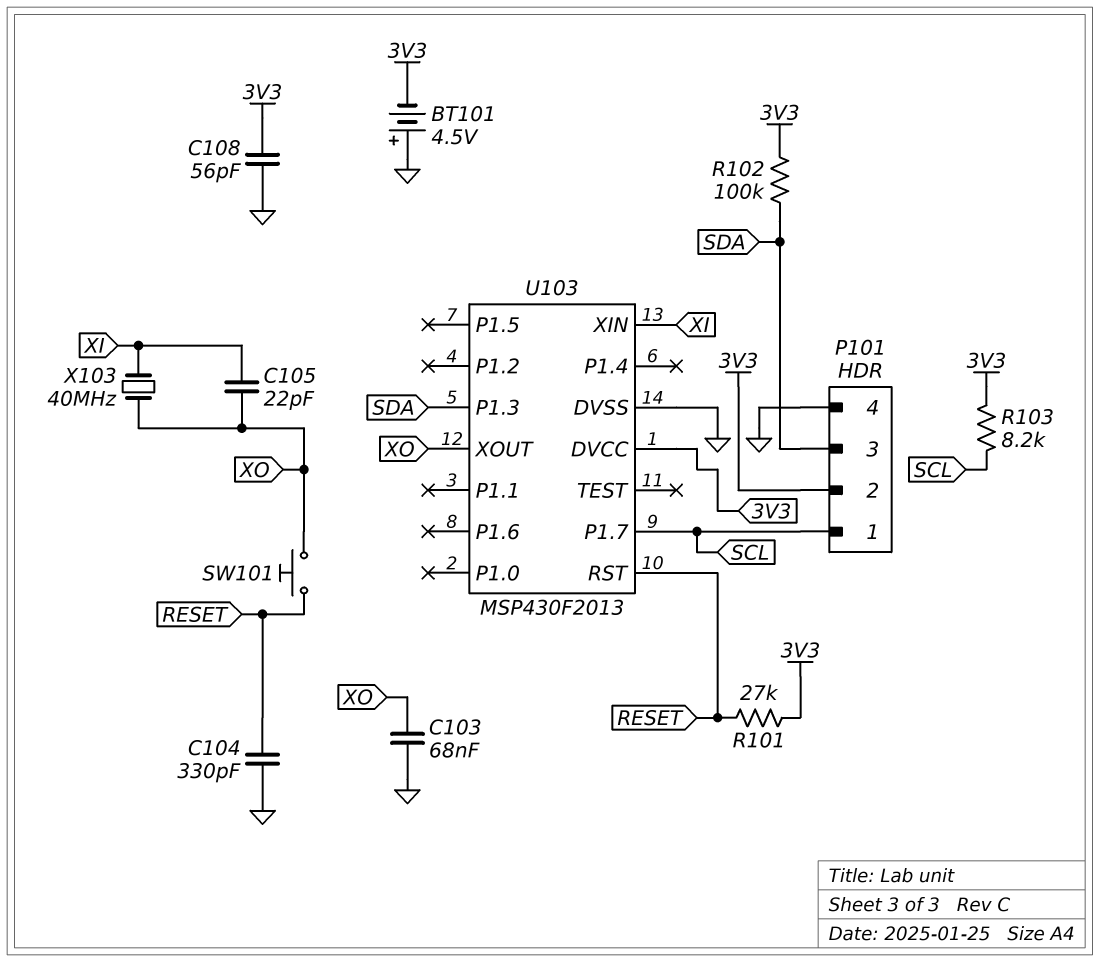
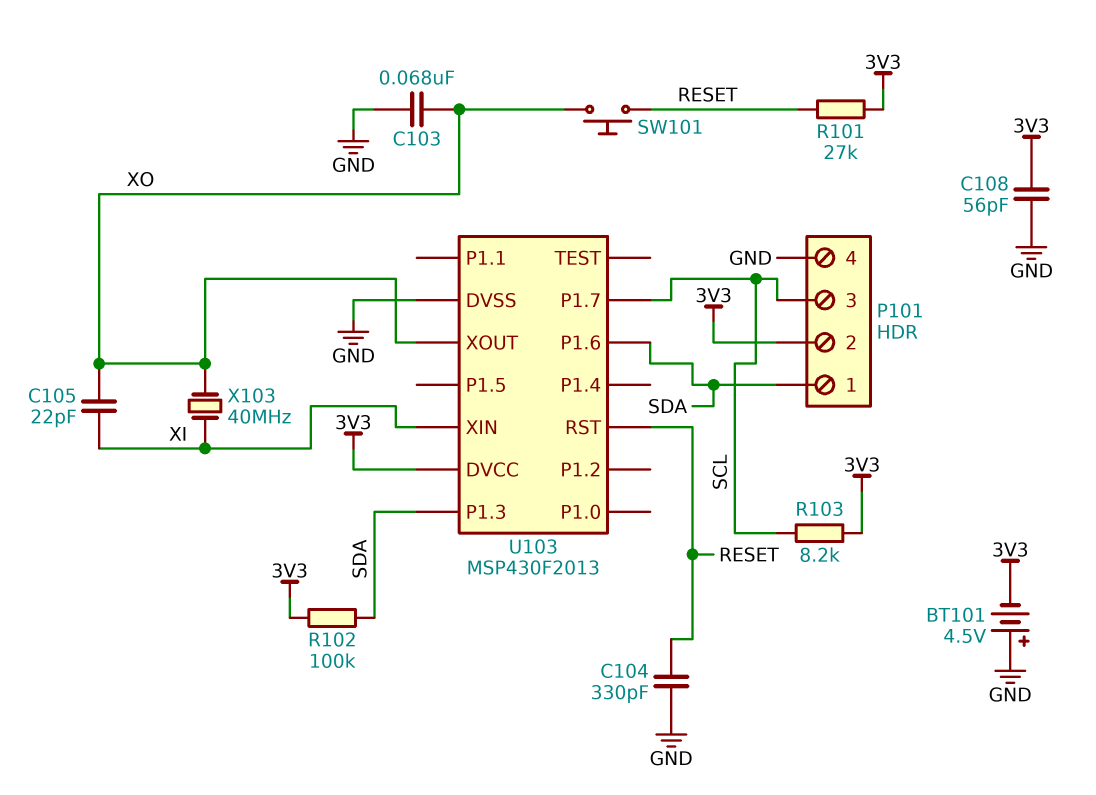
P101 pin 1: SCL -> SDA
P101 pin 3: SDA -> SCL
U103 pin P1.6: none -> SDA

